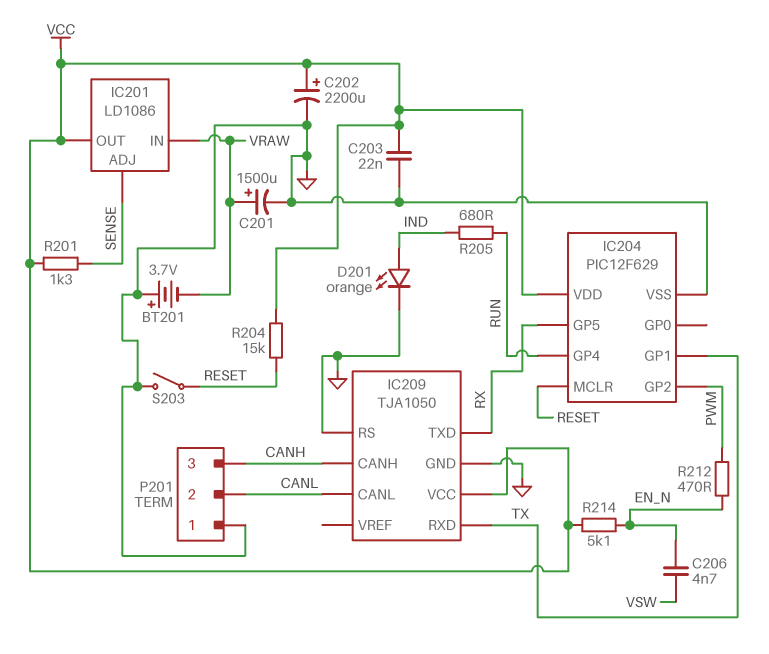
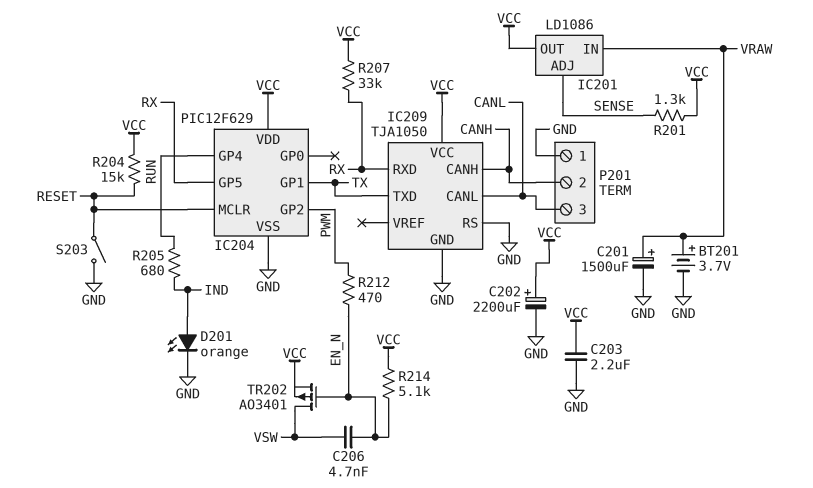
BT201: 3.7V (plus GND, minus VRAW) -> 3.7V (plus VRAW, minus GND)
C203: 22nF (GND, VCC) -> 2.2uF (GND, VCC)
IC209 pin RXD: TX -> RX
IC209 pin TXD: RX -> TX
P201 pin 2: CANL -> CANH
P201 pin 3: CANH -> CANL
R207: none -> 33k (RX, VCC)
TR202: none -> PMOS AO3401 (G EN_N, D VSW, S VCC)

